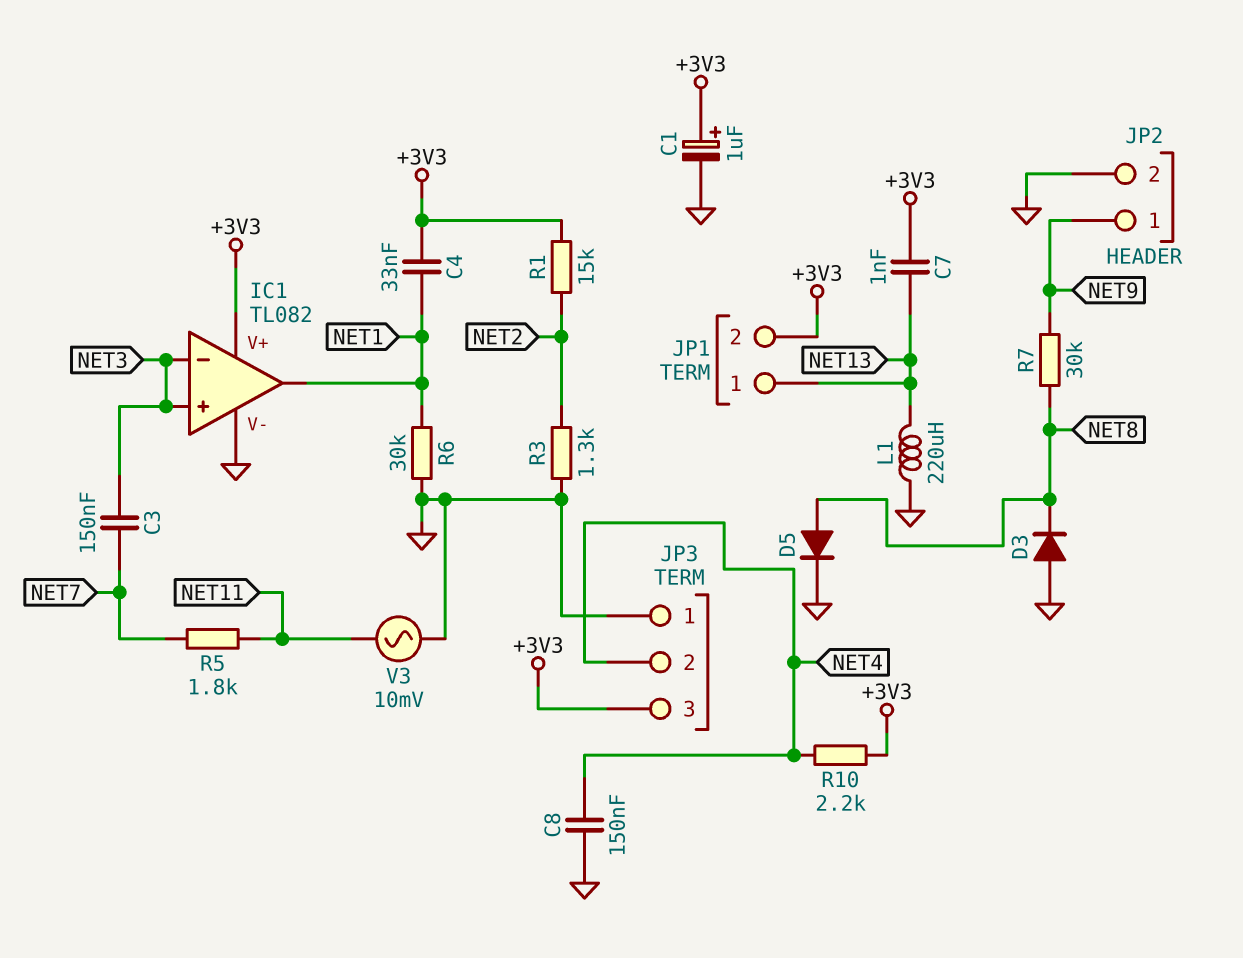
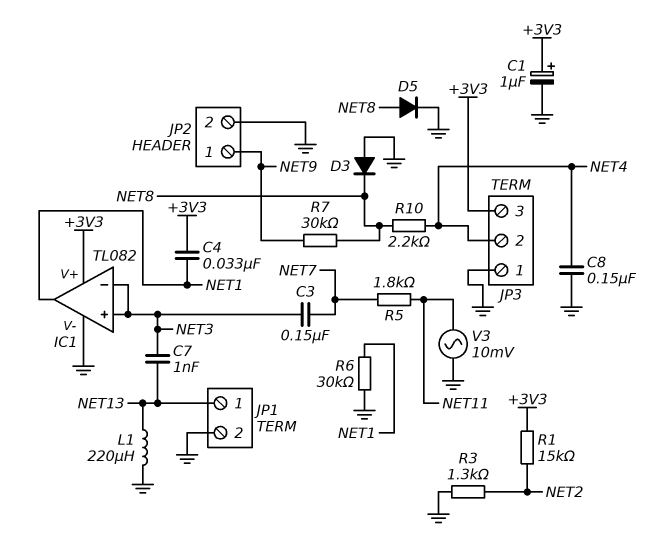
C7: 1nF (+3V3, NET13) -> 1nF (NET3, NET13)
JP1 pin 2: +3V3 -> GND
R10: 2.2k (+3V3, NET4) -> 2.2k (NET4, NET8)

